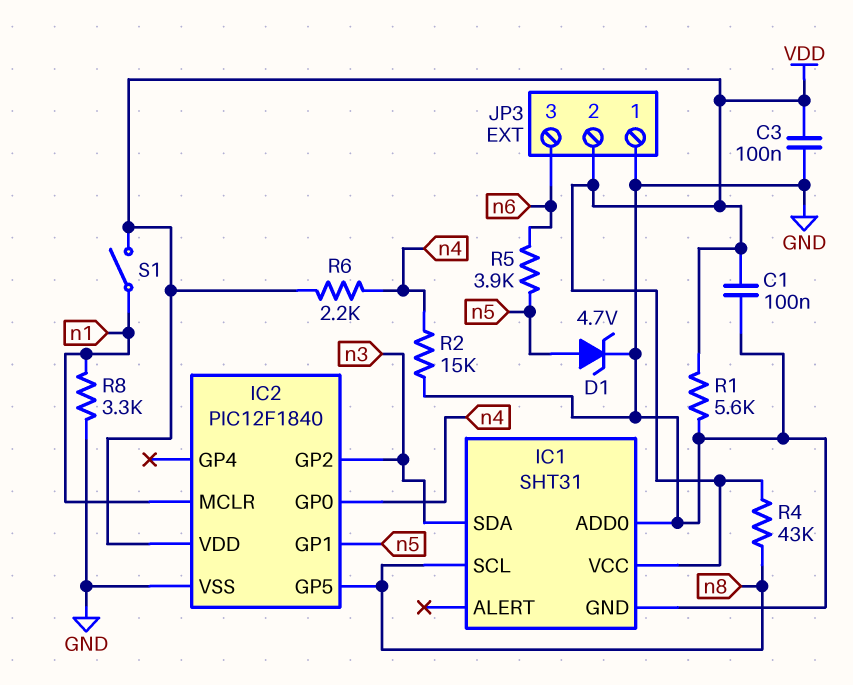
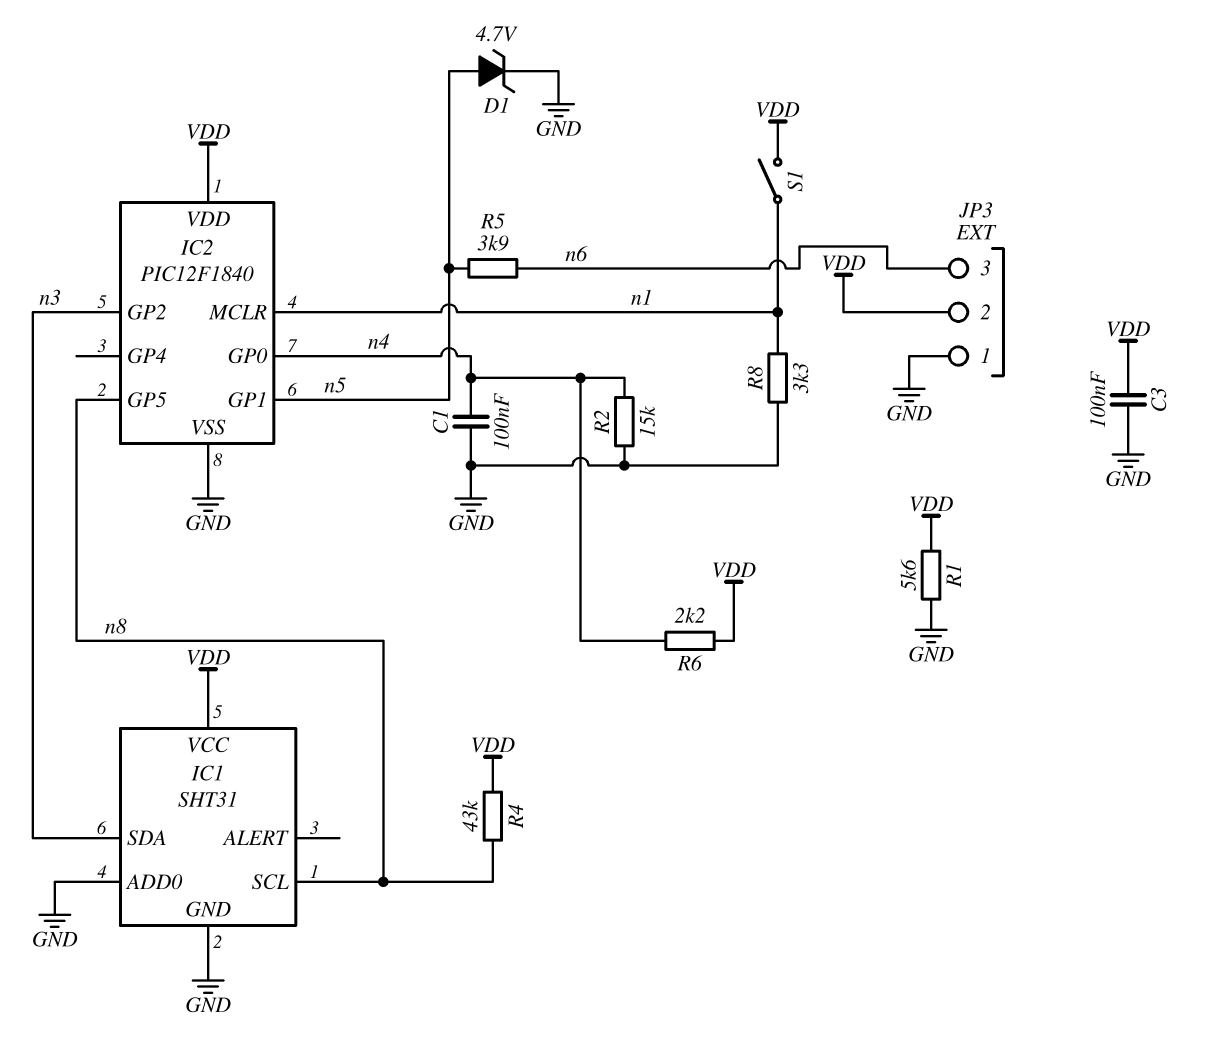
C1: 100nF (GND, VDD) -> 100nF (GND, n4)

